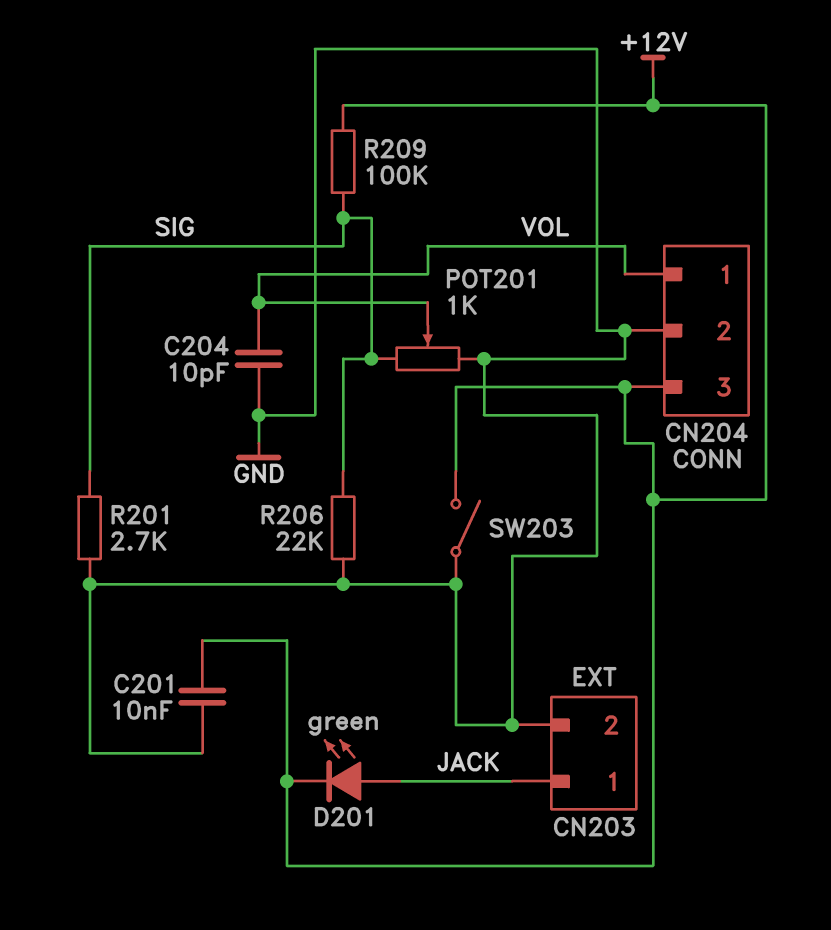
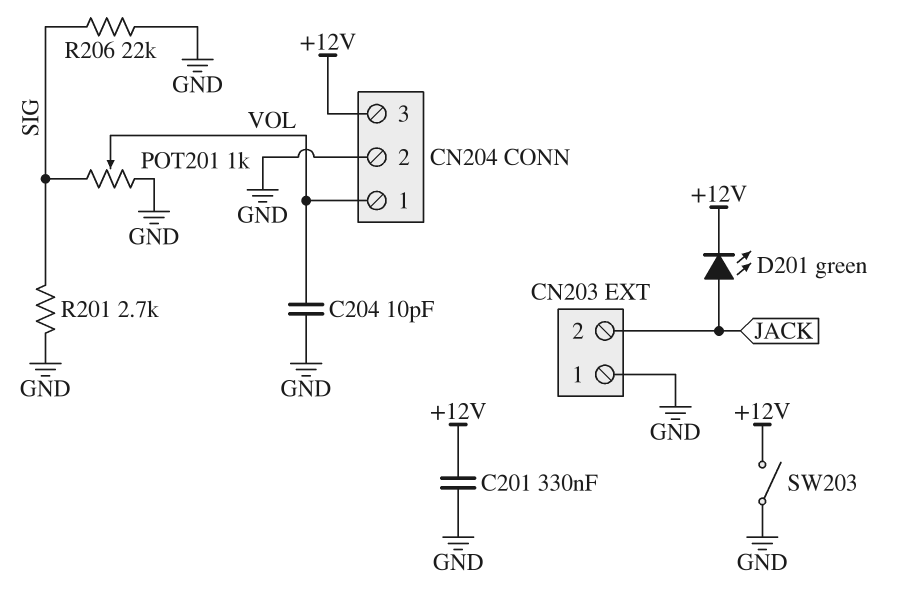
C201: 10nF (+12V, GND) -> 330nF (+12V, GND)
CN203 pin 1: JACK -> GND
CN203 pin 2: GND -> JACK
R209: 100k (+12V, SIG) -> none

